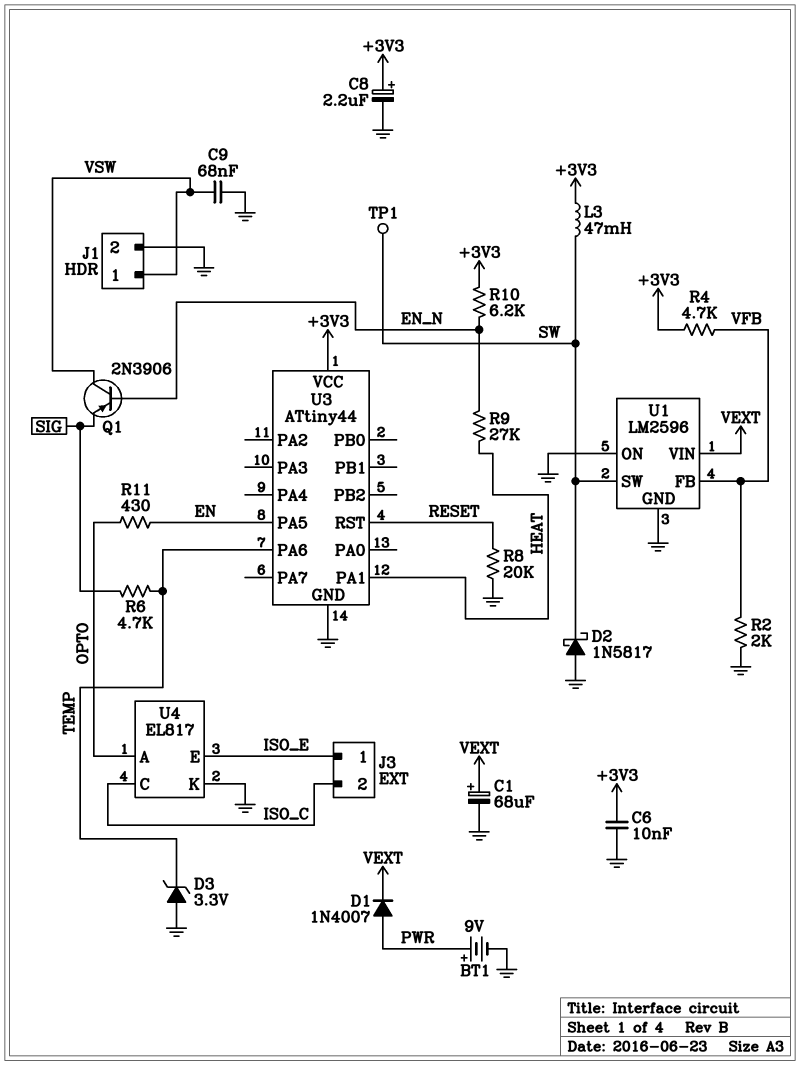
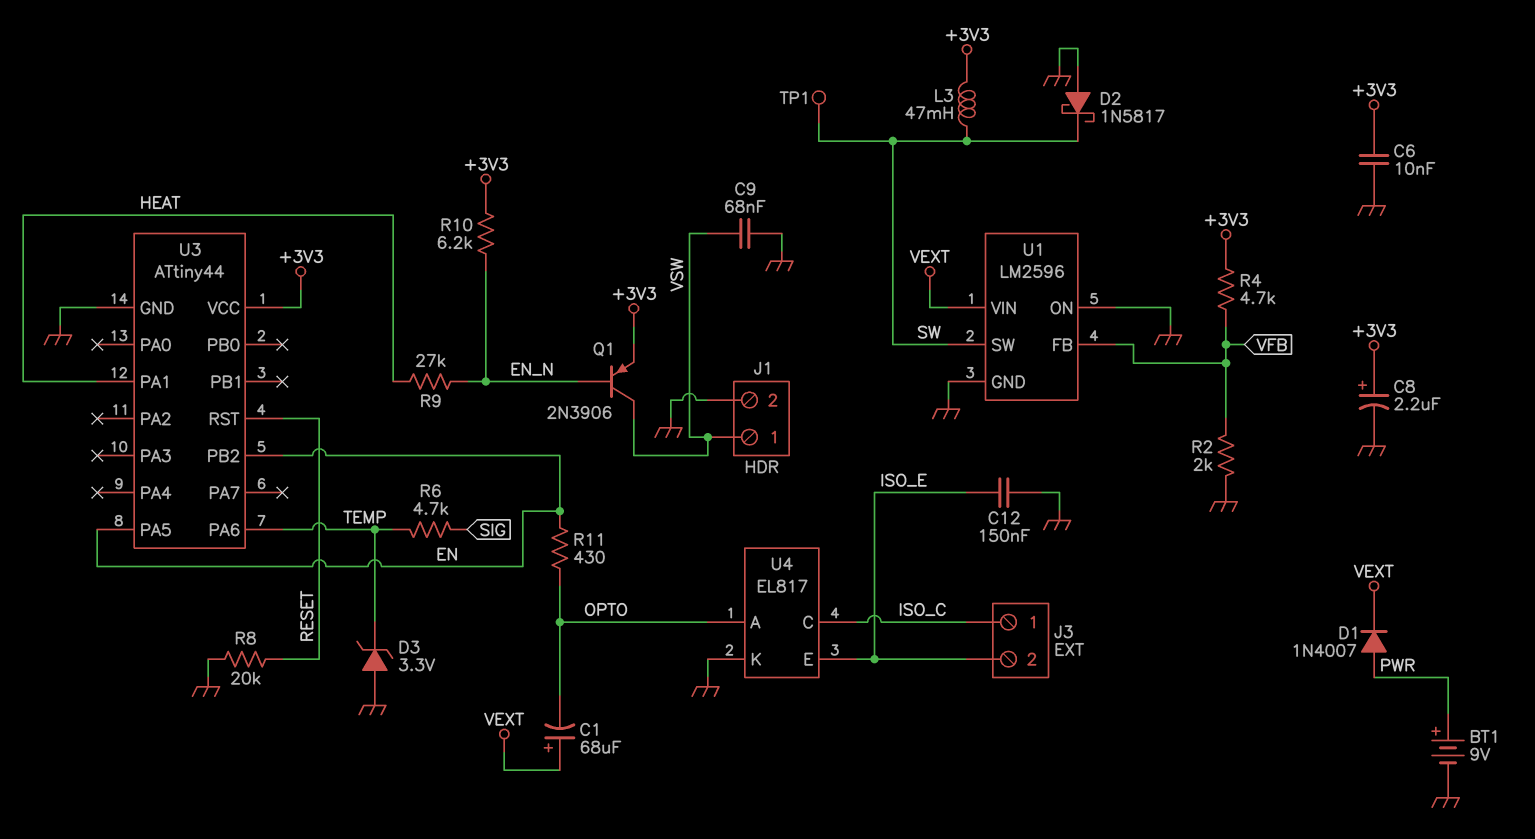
C1: 68uF (plus VEXT, minus GND) -> 68uF (plus VEXT, minus OPTO)
C12: none -> 150nF (GND, ISO_E)
J3 pin 1: ISO_E -> ISO_C
J3 pin 2: ISO_C -> ISO_E
Q1: PNP 2N3906 (B EN_N, C VSW, E SIG) -> PNP 2N3906 (B EN_N, C VSW, E +3V3)
U3 pin PB2: none -> EN

